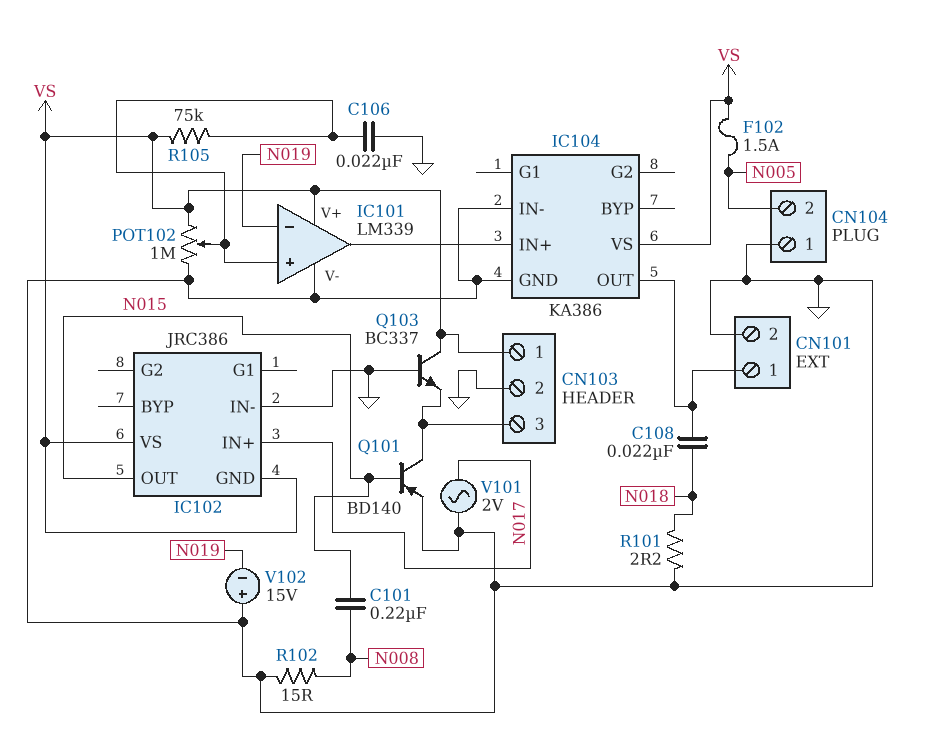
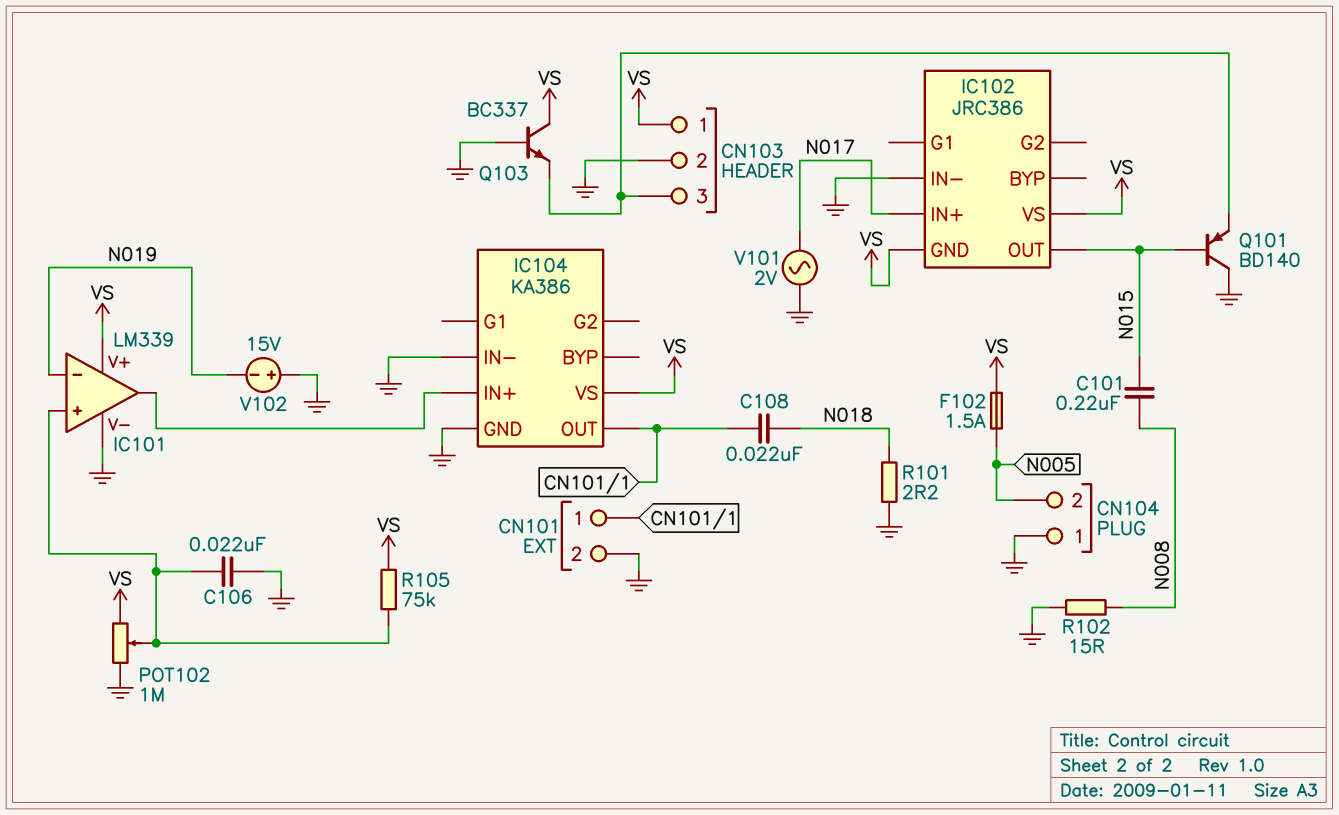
Q101: PNP BD140 (B N015, C CN103/3, E GND) -> PNP BD140 (B N015, C GND, E CN103/3)

